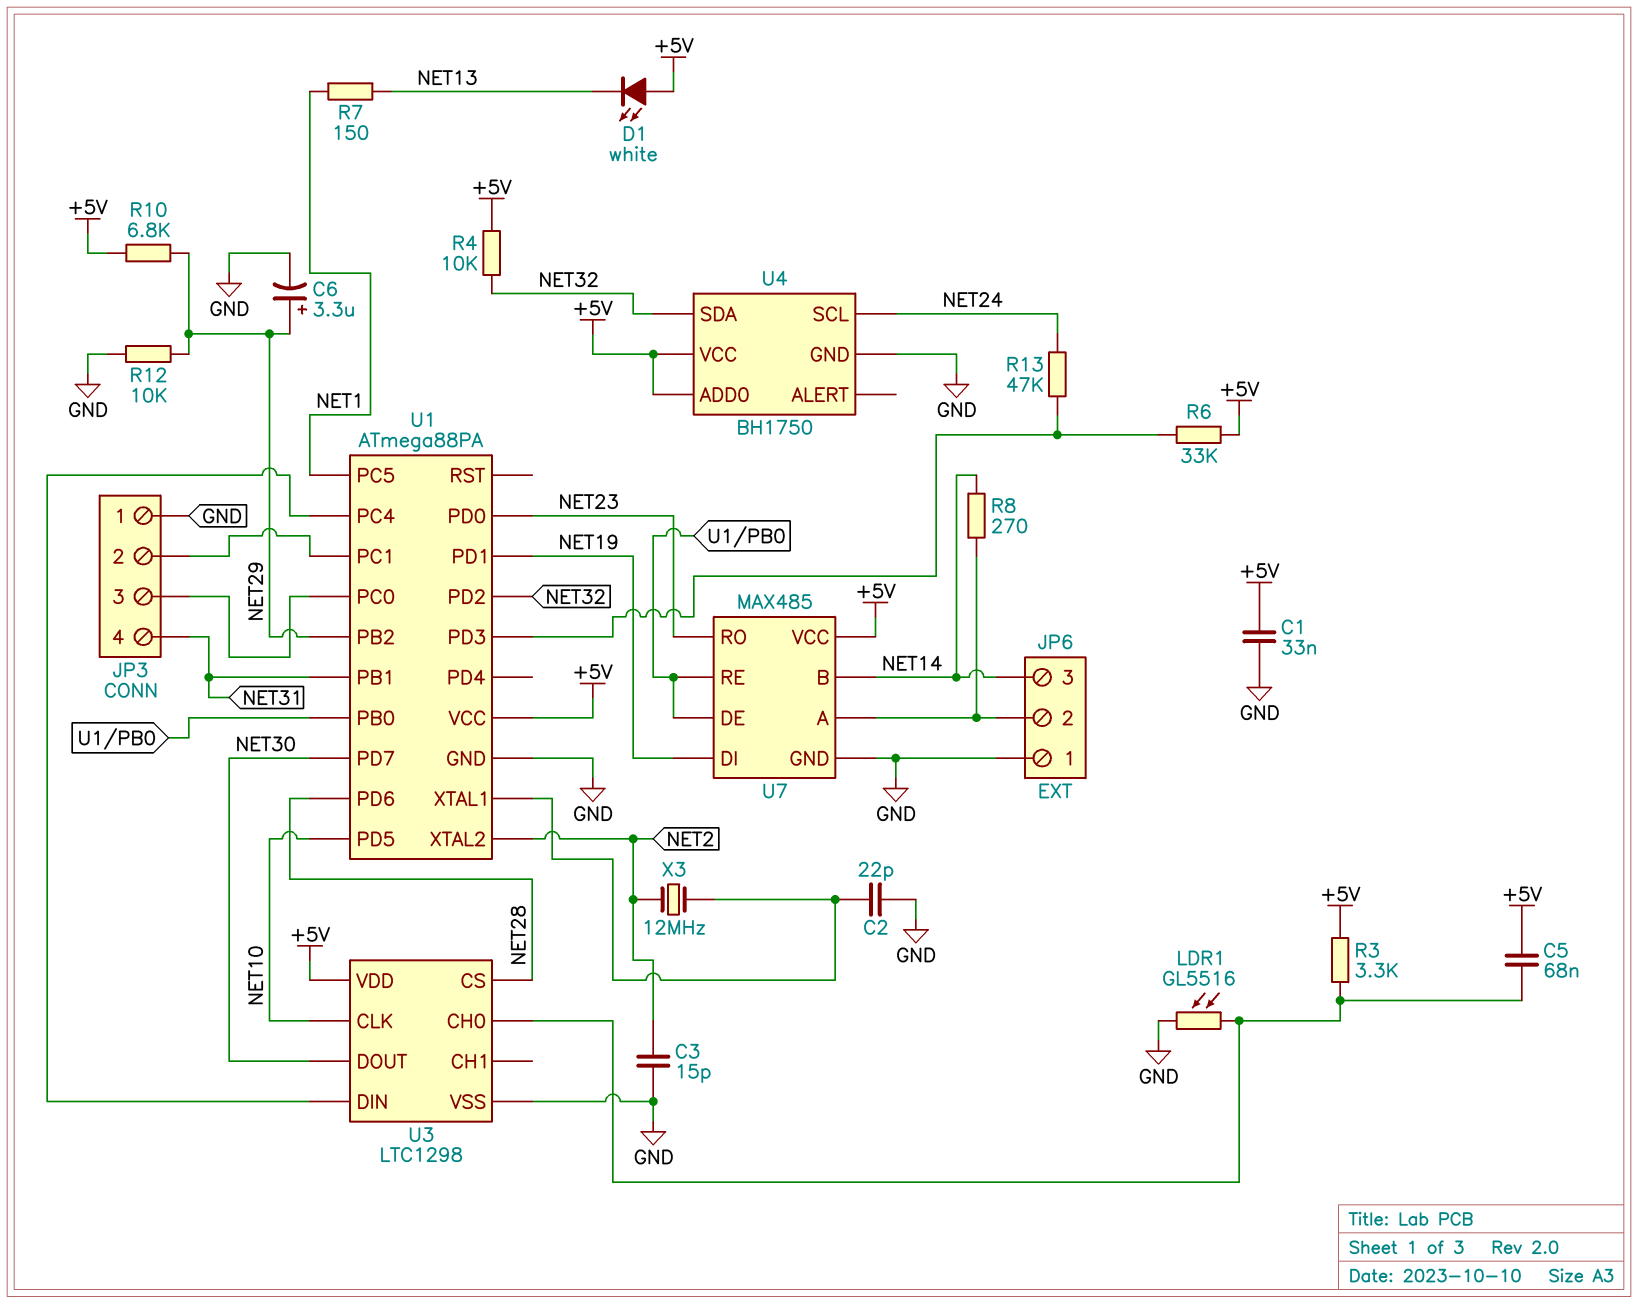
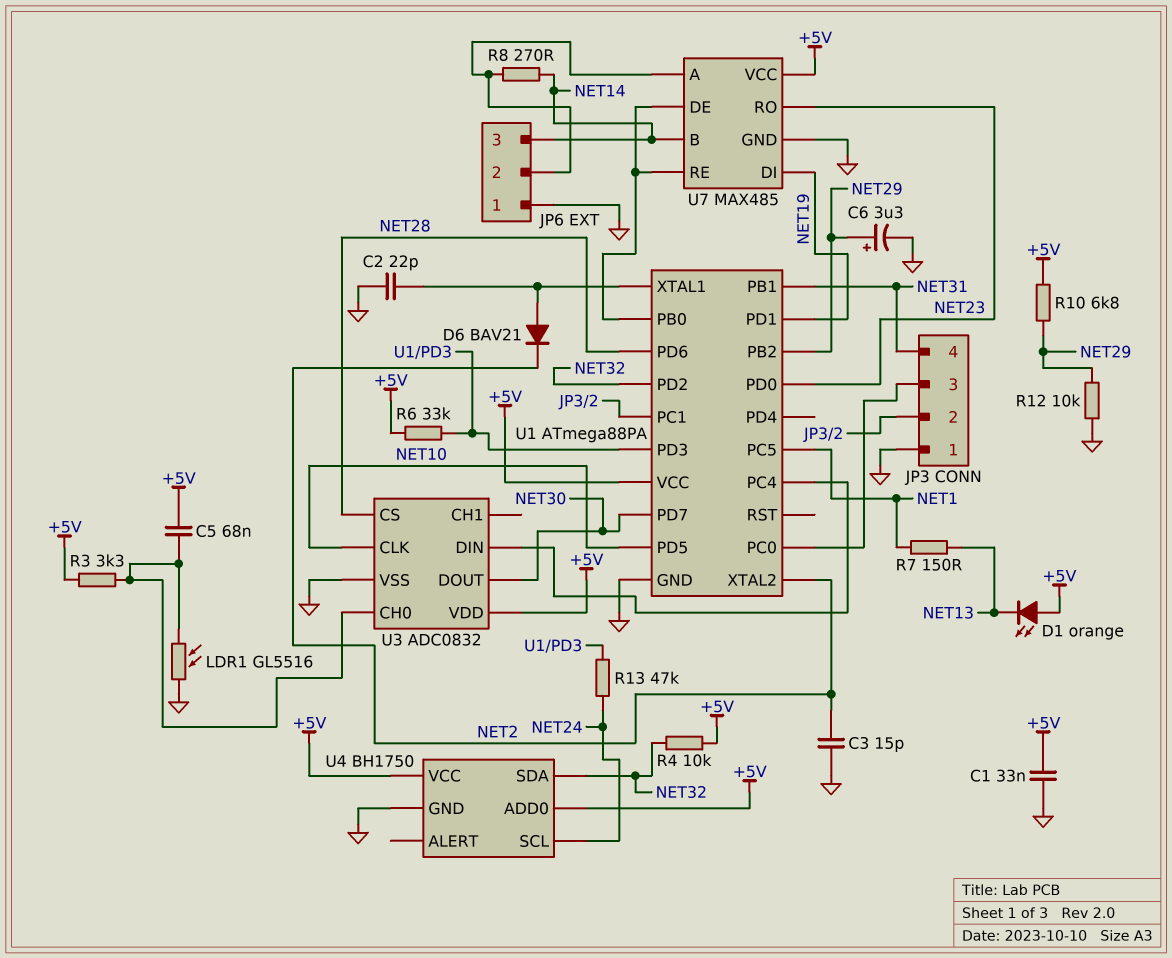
D1: LED white (A +5V, K NET13) -> LED orange (A +5V, K NET13)
D6: none -> diode BAV21 (A U1/XTAL1, K NET2)
U3: LTC1298 -> ADC0832
X3: 12MHz (NET2, U1/XTAL1) -> none

